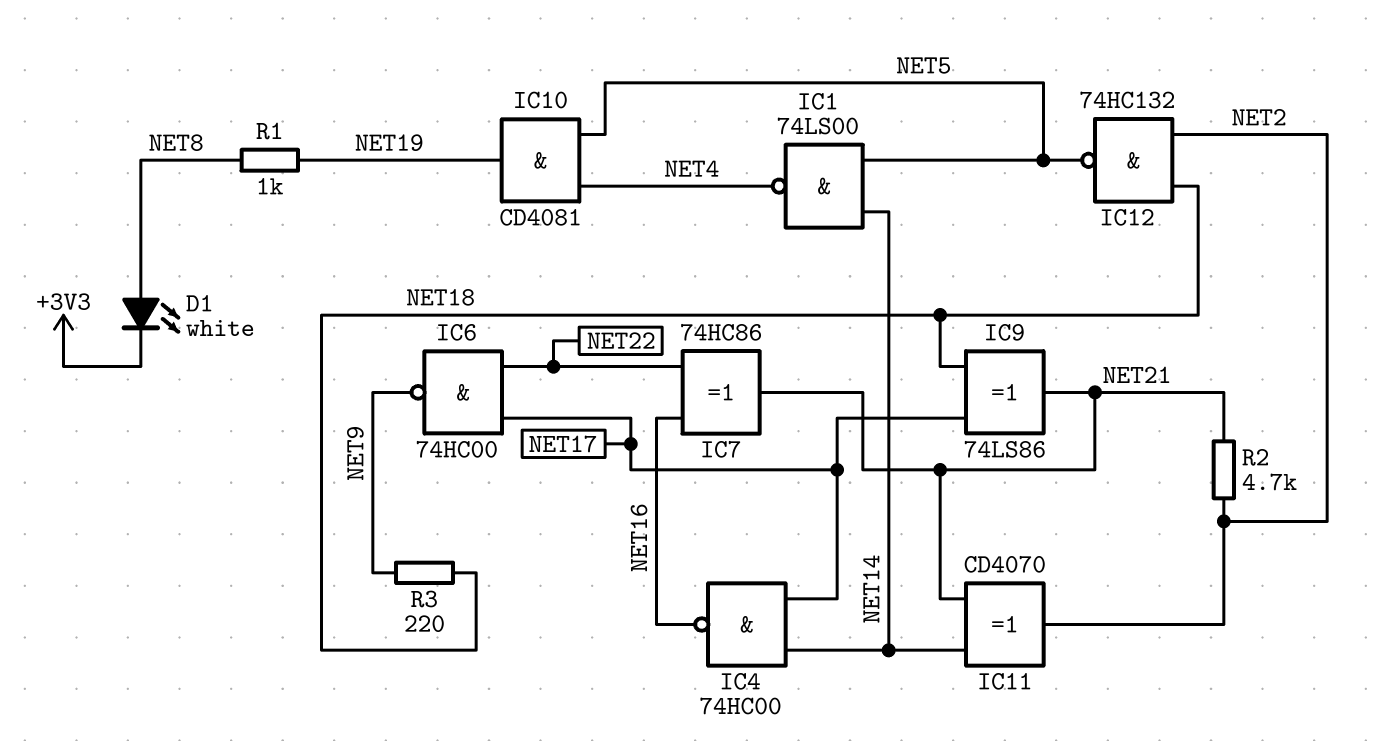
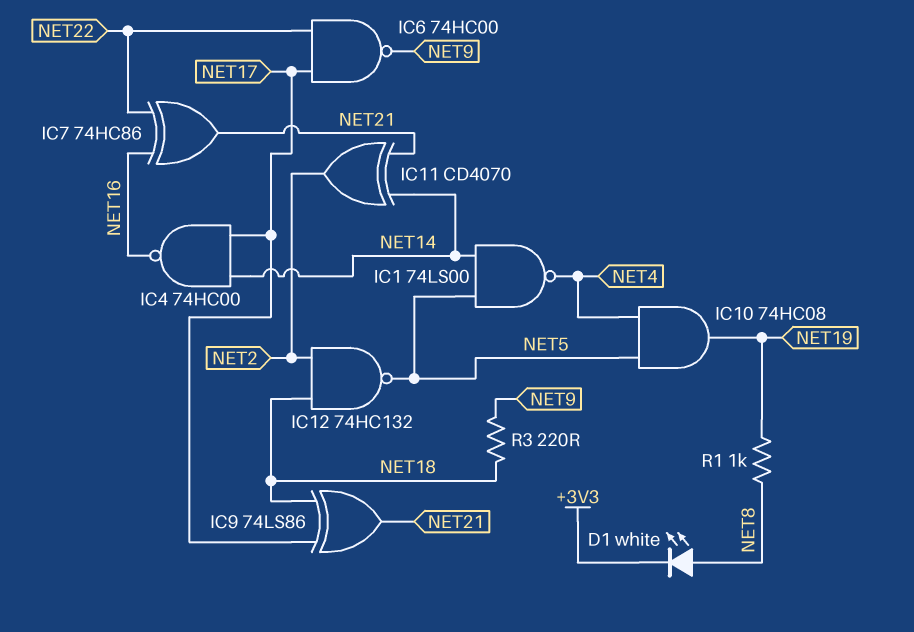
IC10: AND CD4081 (in NET4, in NET5, out NET19) -> AND 74HC08 (in NET4, in NET5, out NET19)
R2: 4.7k (NET2, NET21) -> none

